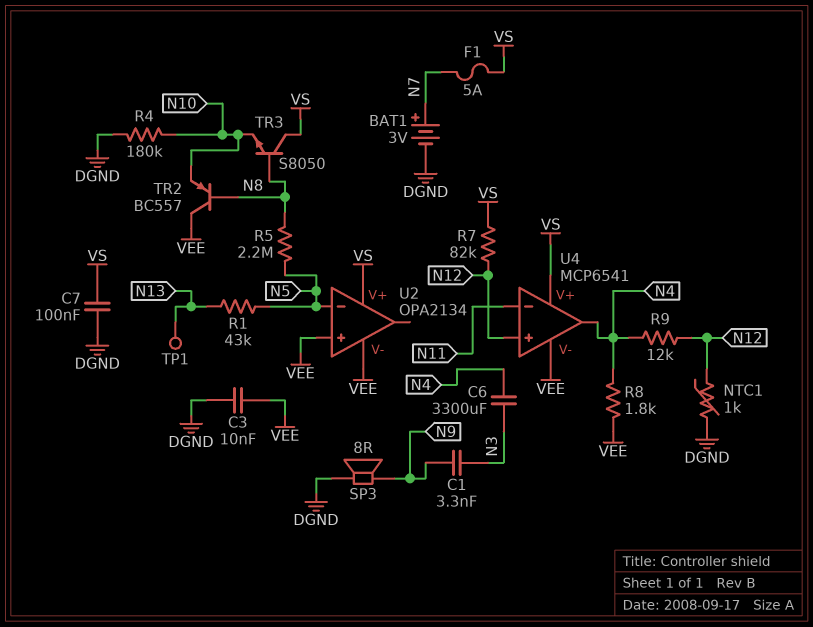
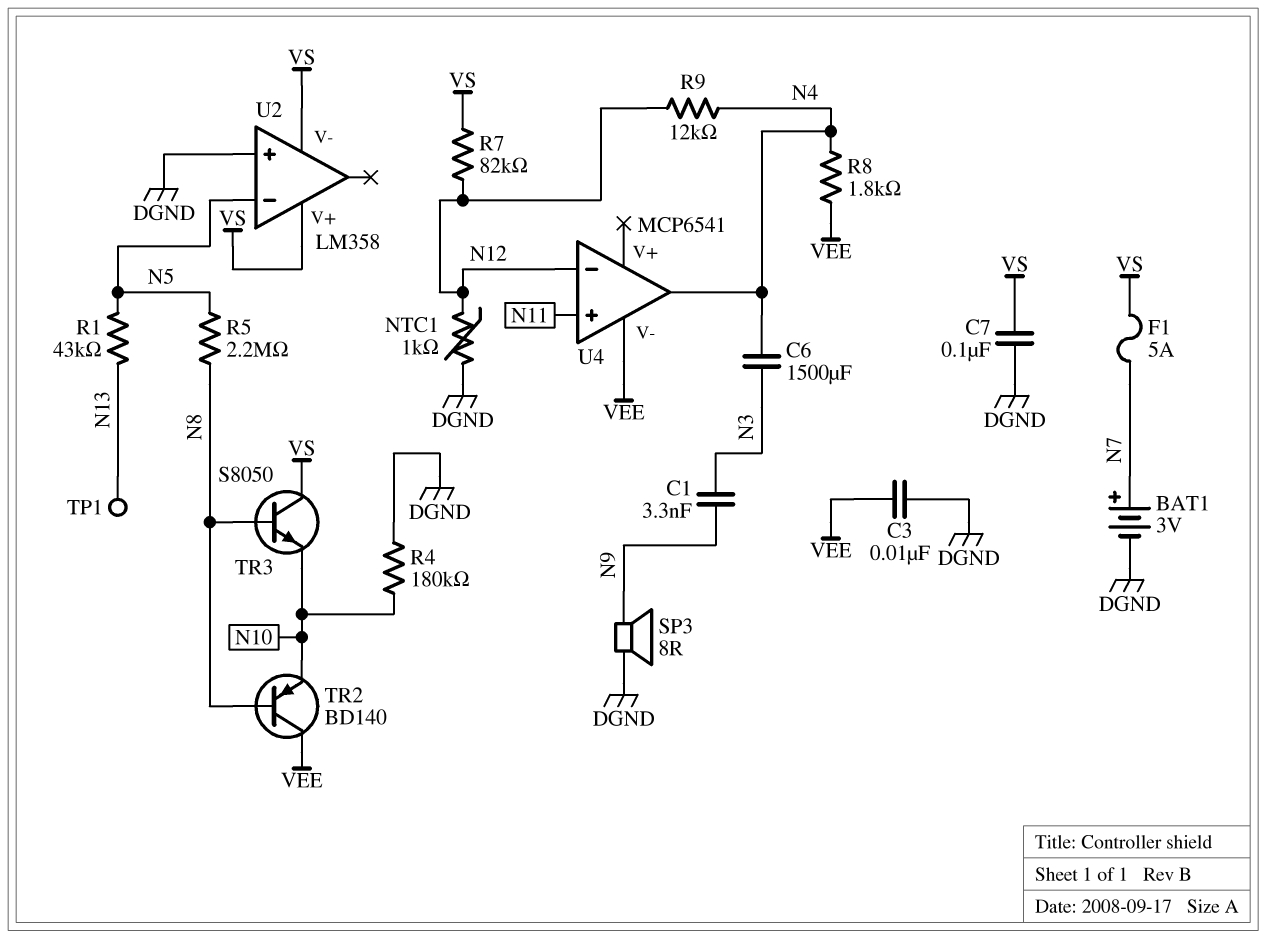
C6: 3300uF (N3, N4) -> 1500uF (N3, N4)
TR2: PNP BC557 (B N8, C VEE, E N10) -> PNP BD140 (B N8, C VEE, E N10)
U2: OPA2134 -> LM358
U2 pin V-: VEE -> VS
U2 pin in+: VEE -> DGND
U4 pin V+: VS -> none
U4 pin in+: N12 -> N11
U4 pin in-: N11 -> N12

